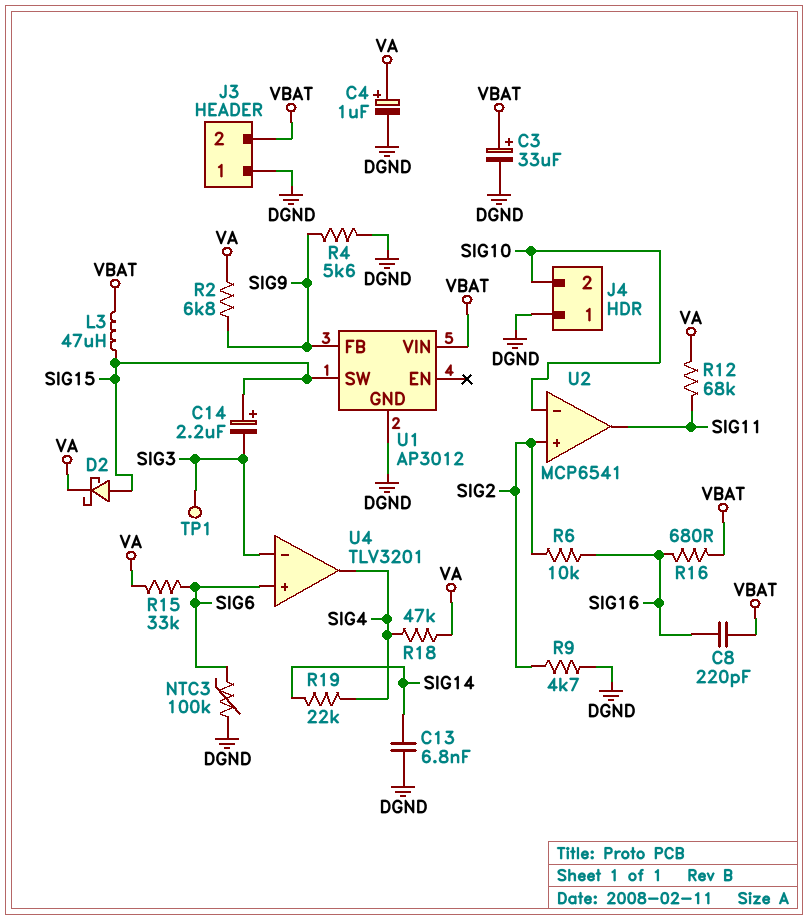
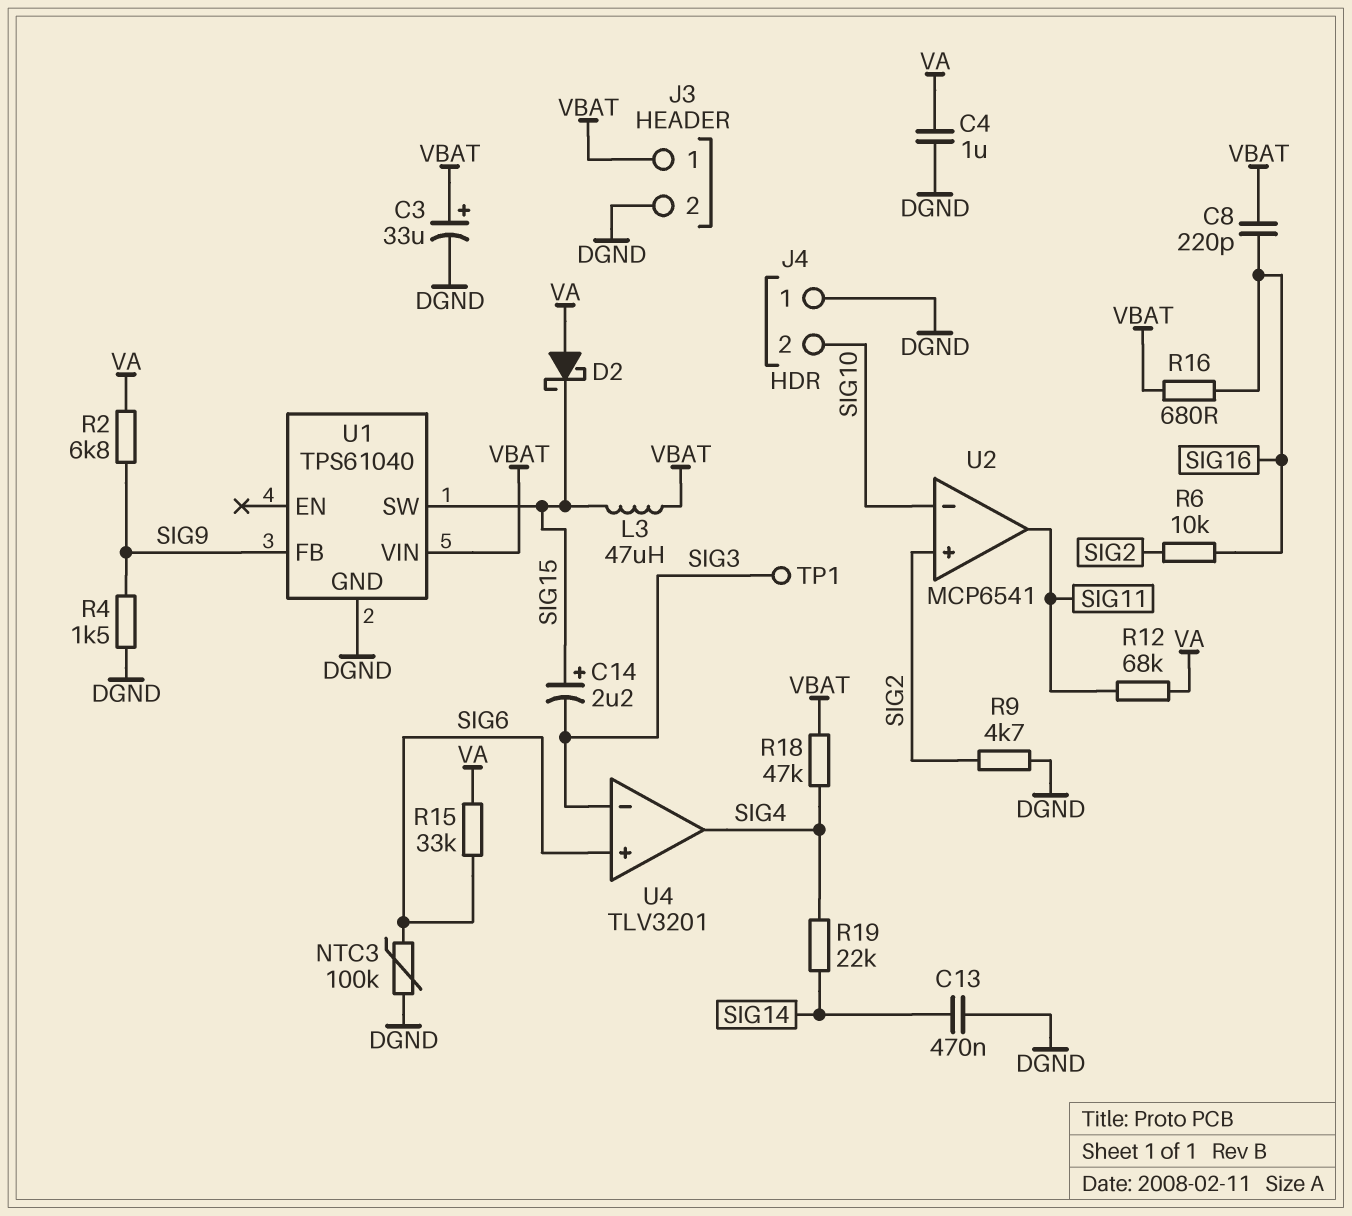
C4: 1uF (plus VA, minus DGND) -> 1uF (DGND, VA)
C13: 6.8nF (DGND, SIG14) -> 470nF (DGND, SIG14)
D2: schottky (A SIG15, K VA) -> schottky (A VA, K SIG15)
J3 pin 1: DGND -> VBAT
J3 pin 2: VBAT -> DGND
R4: 5.6k (DGND, SIG9) -> 1.5k (DGND, SIG9)
R18: 47k (SIG4, VA) -> 47k (SIG4, VBAT)
U1: AP3012 -> TPS61040

